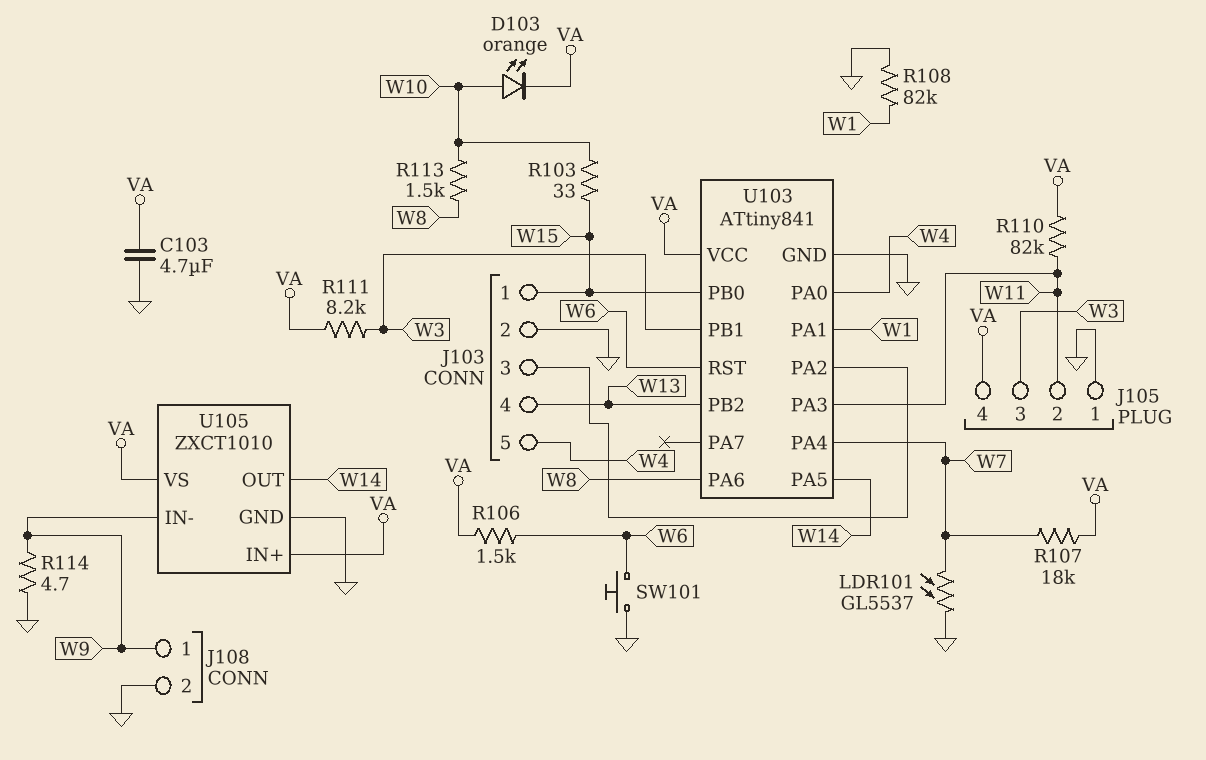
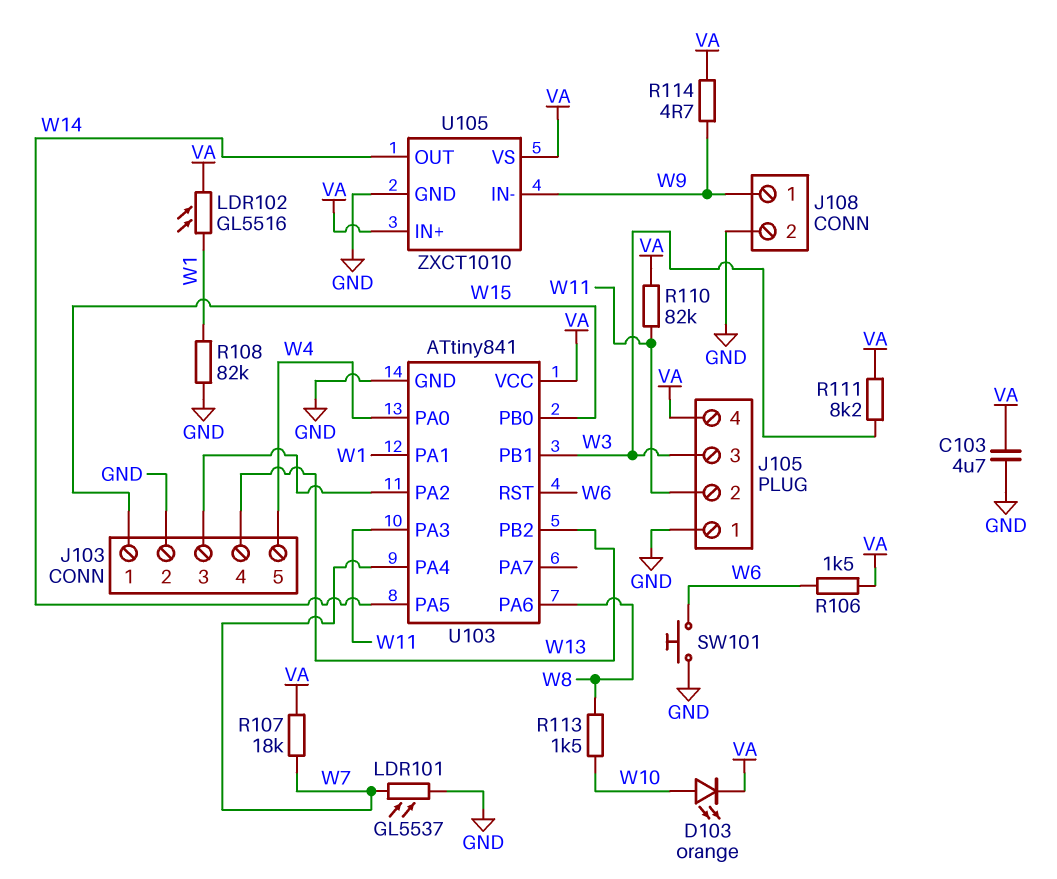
LDR102: none -> GL5516 (VA, W1)
R103: 33 (W10, W15) -> none
R114: 4.7 (GND, W9) -> 4.7 (VA, W9)

